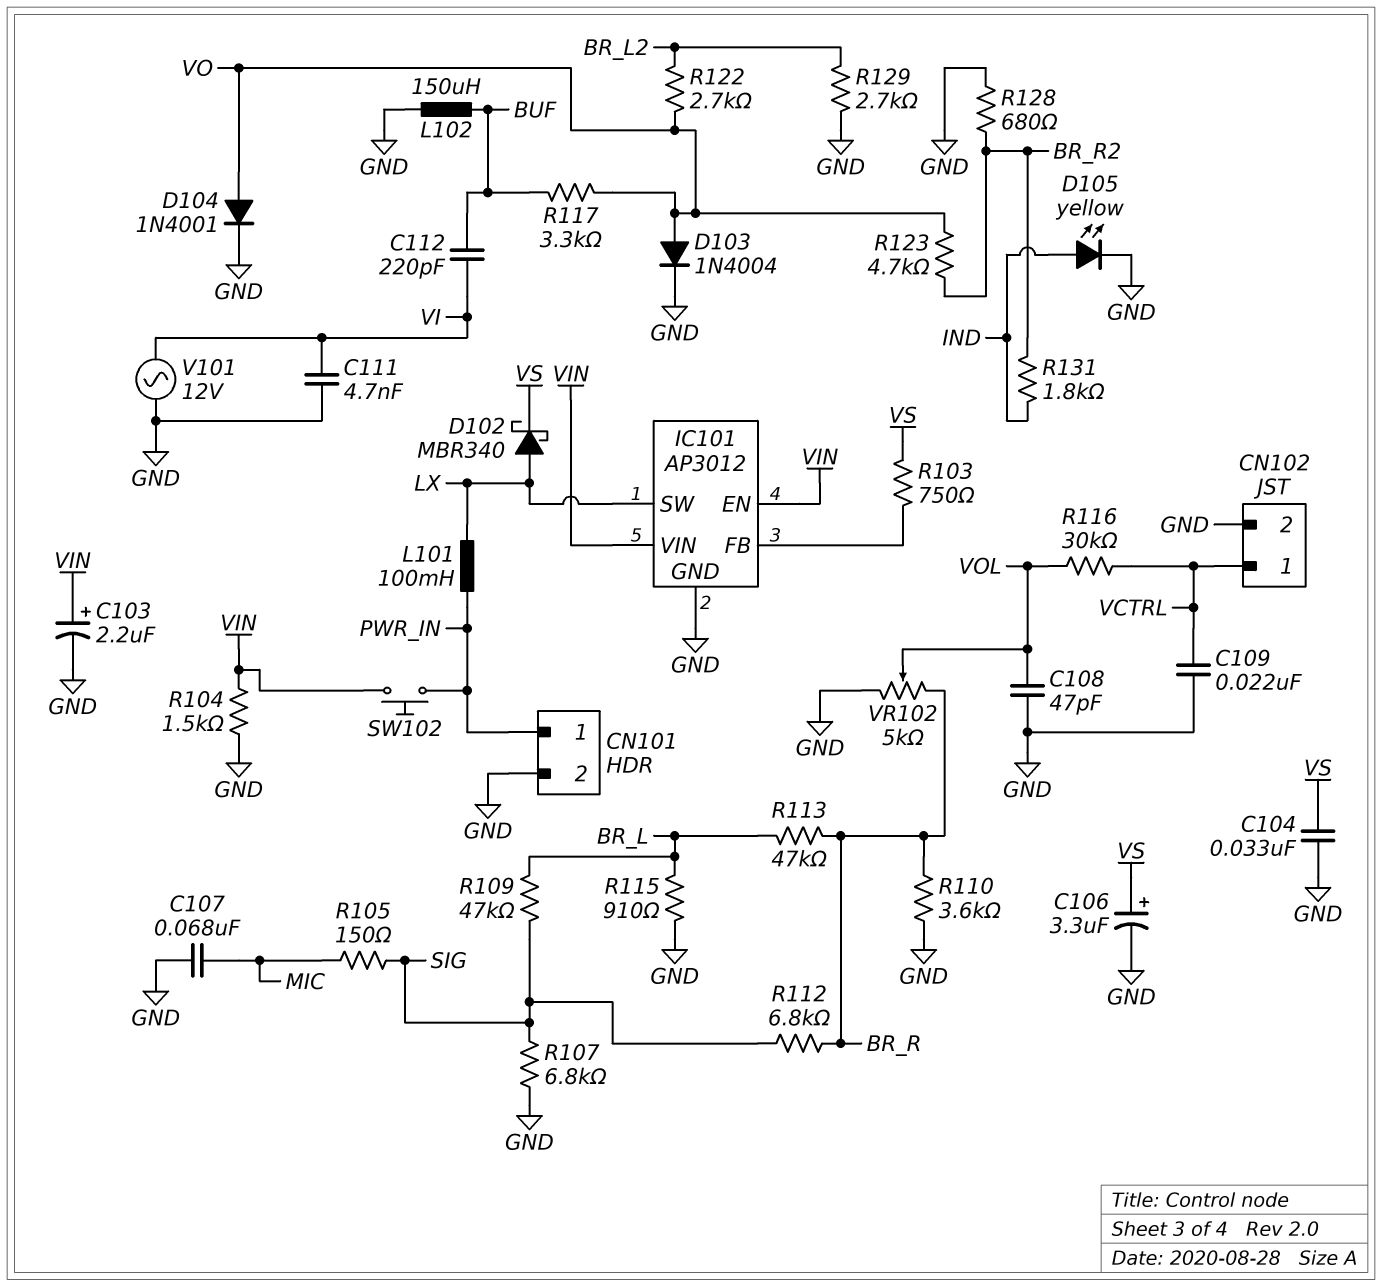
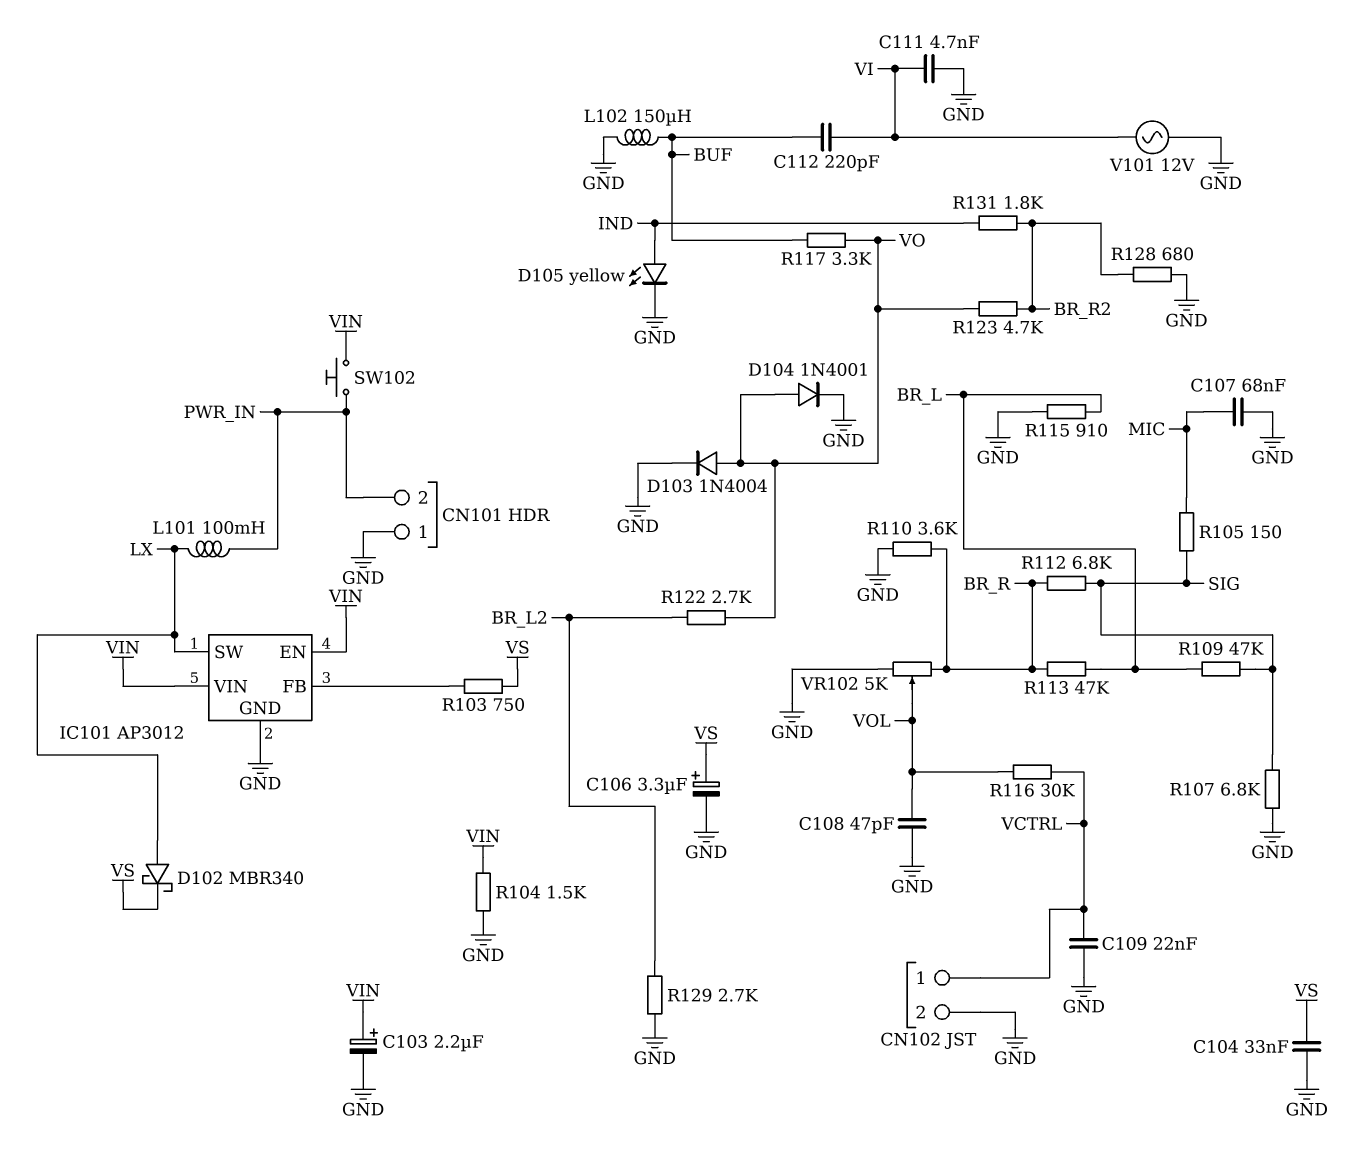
CN101 pin 1: PWR_IN -> GND
CN101 pin 2: GND -> PWR_IN

